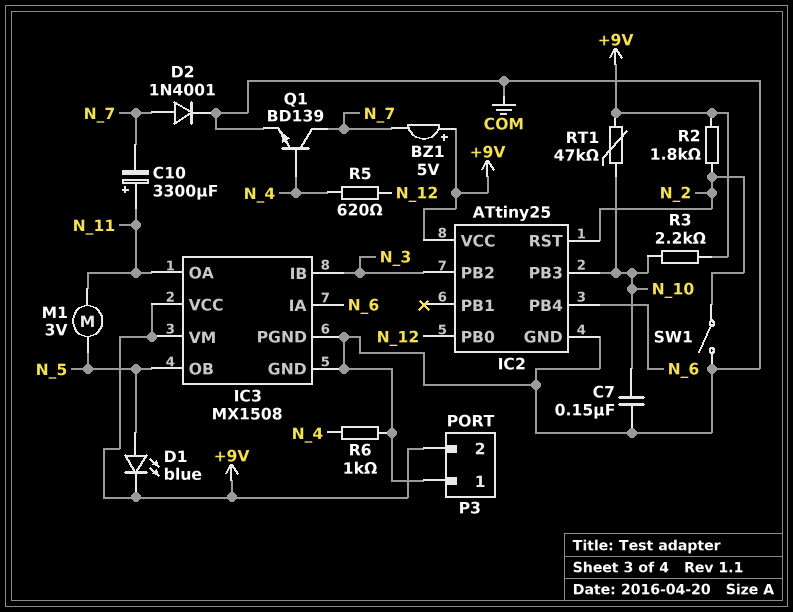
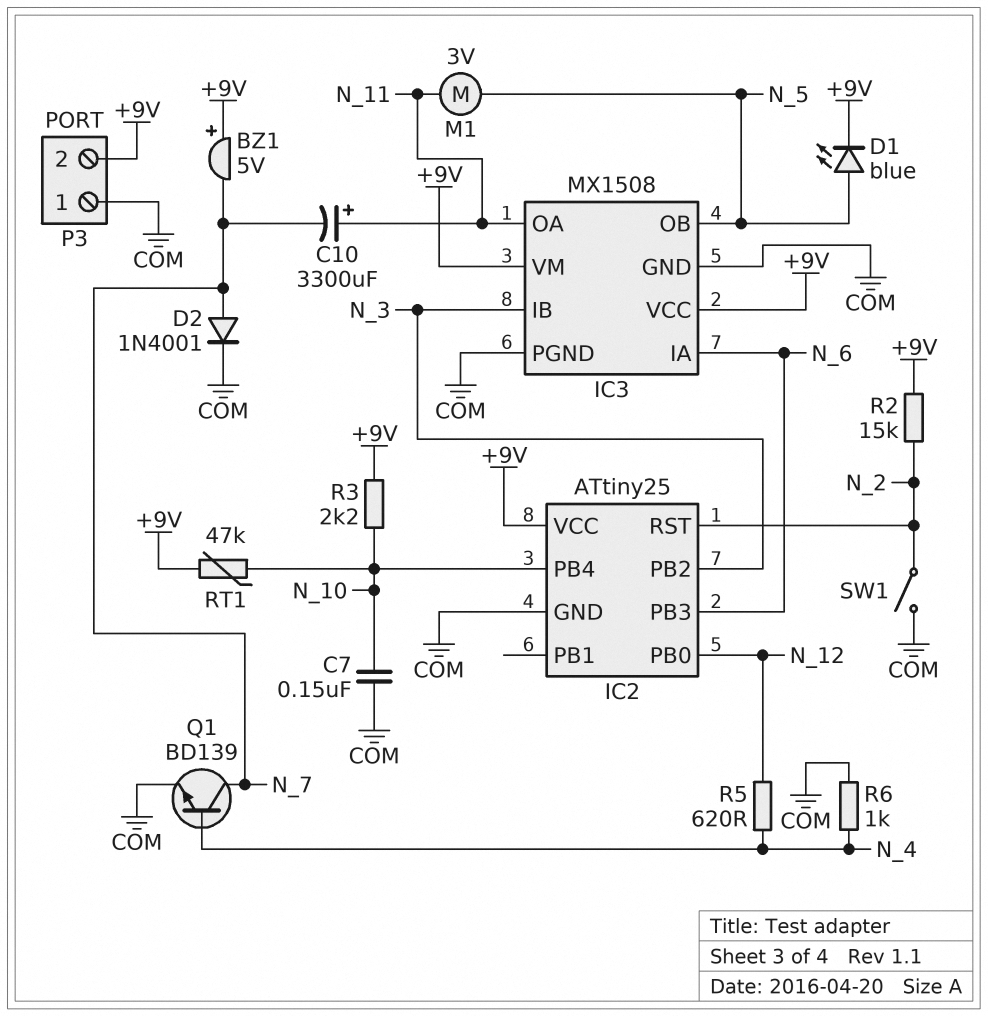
IC2 pin PB3: N_10 -> N_6
IC2 pin PB4: N_6 -> N_10
R2: 1.8k (+9V, N_2) -> 15k (+9V, N_2)

